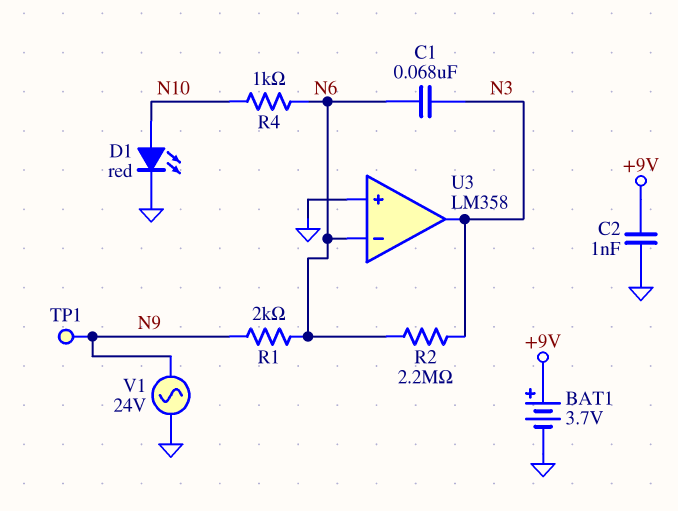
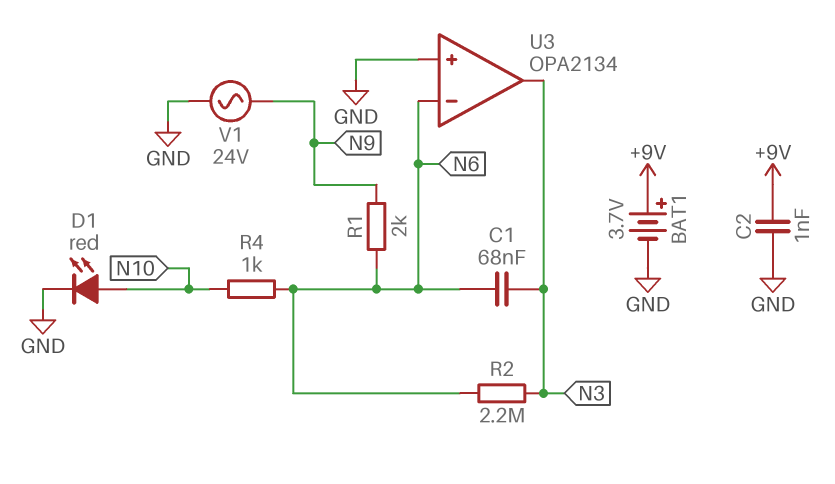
TP1: test point (N9) -> none
U3: LM358 -> OPA2134

